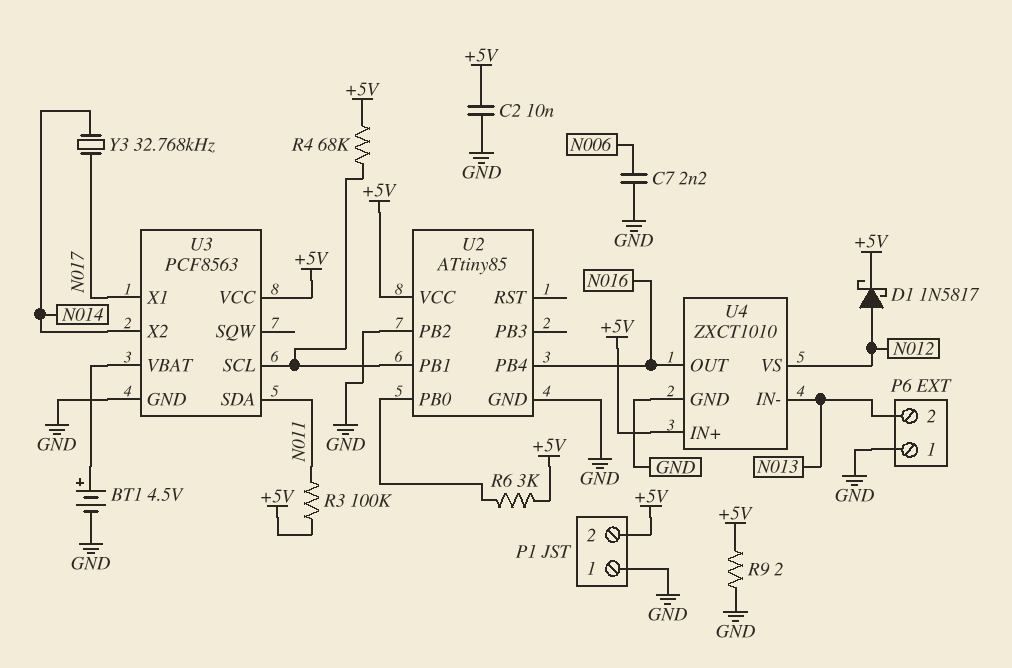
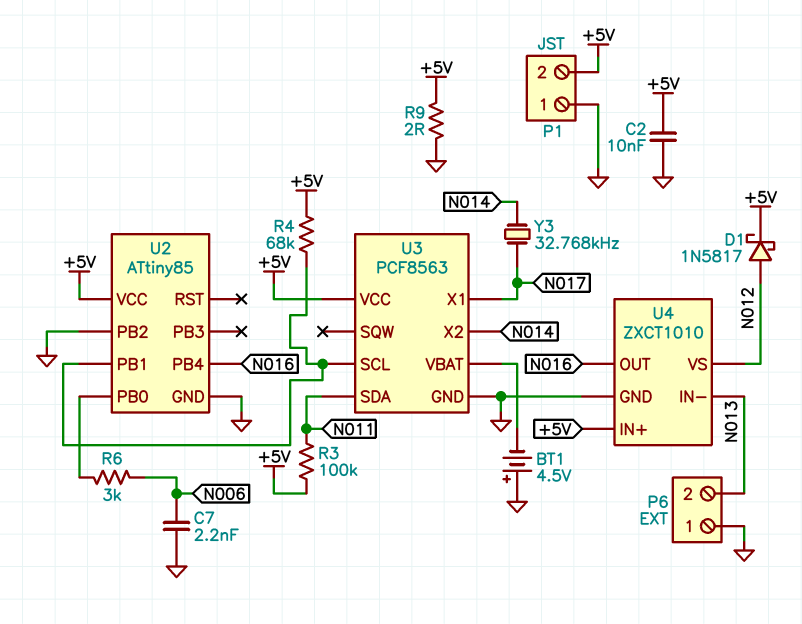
BT1: 4.5V (plus U3/VBAT, minus GND) -> 4.5V (plus GND, minus U3/VBAT)
R6: 3k (+5V, U2/PB0) -> 3k (N006, U2/PB0)

